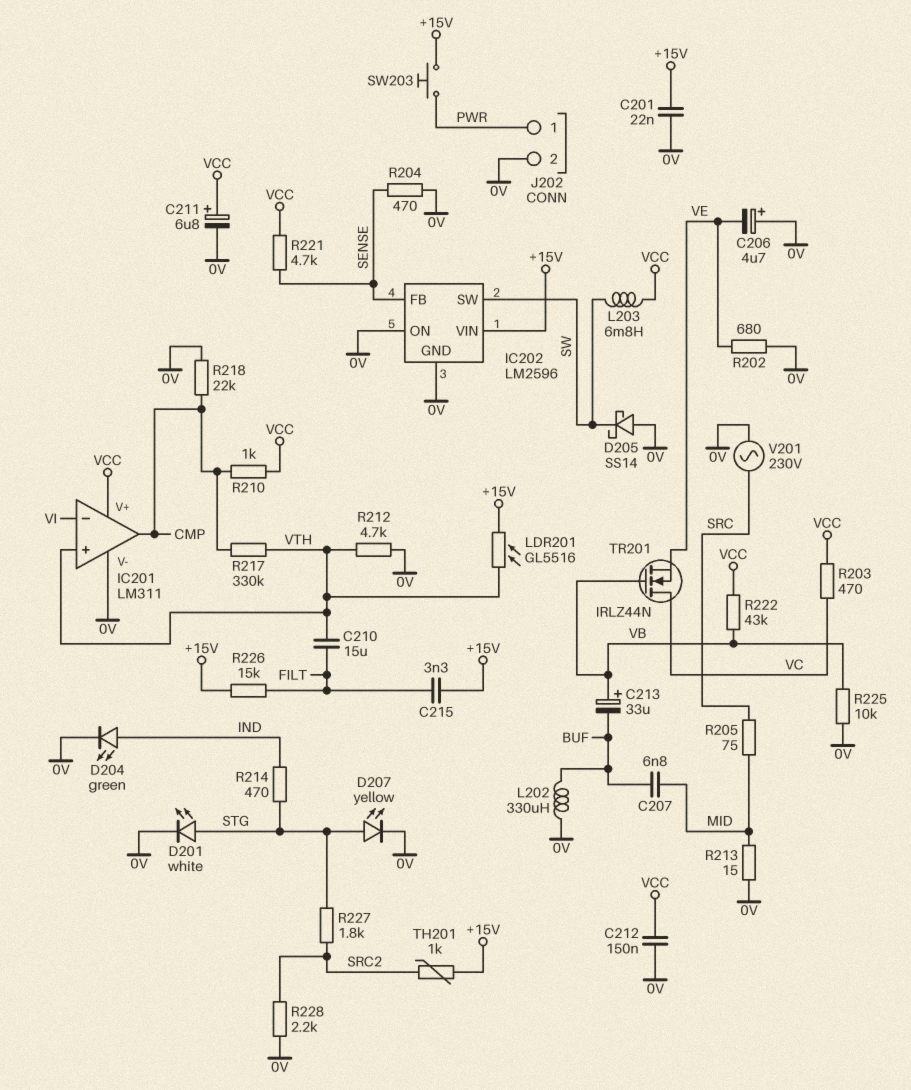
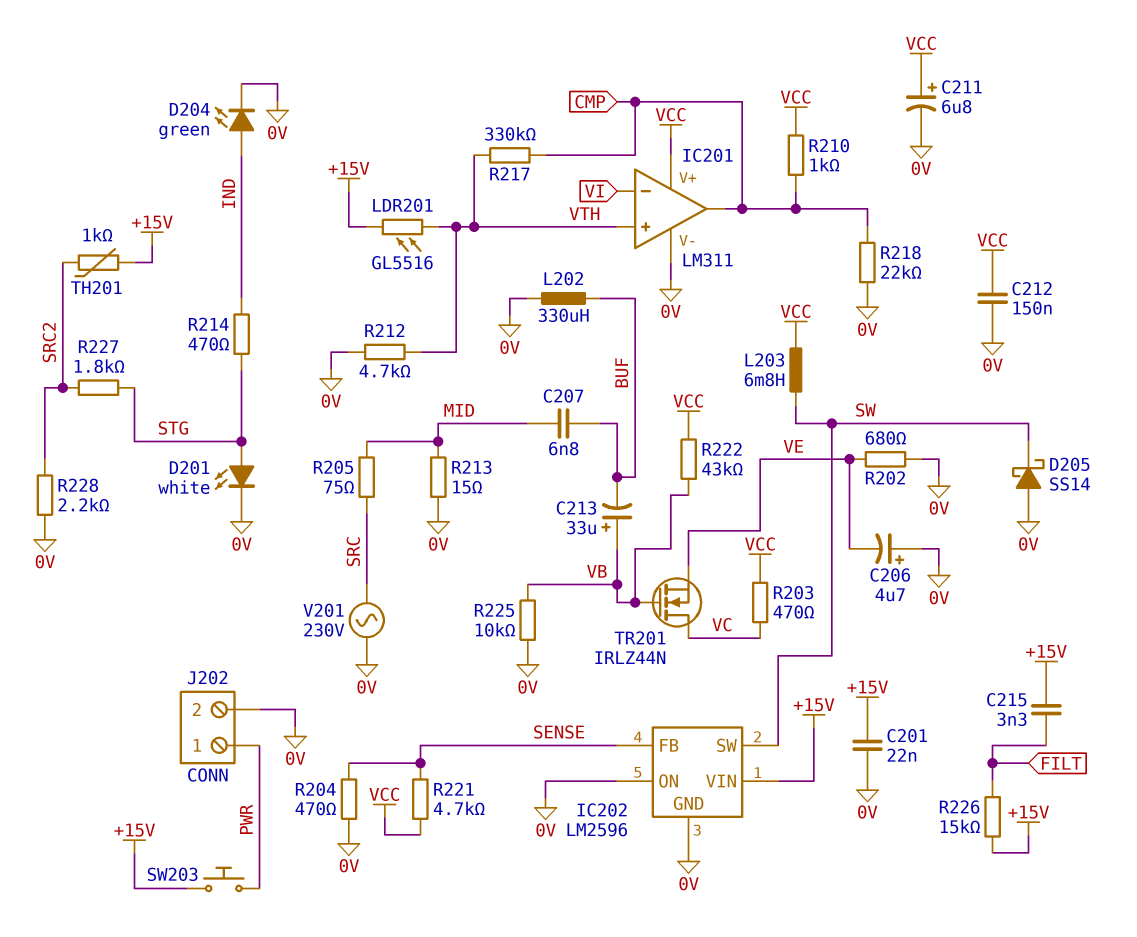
C210: 15uF (FILT, VTH) -> none
D207: LED yellow (A STG, K 0V) -> none

